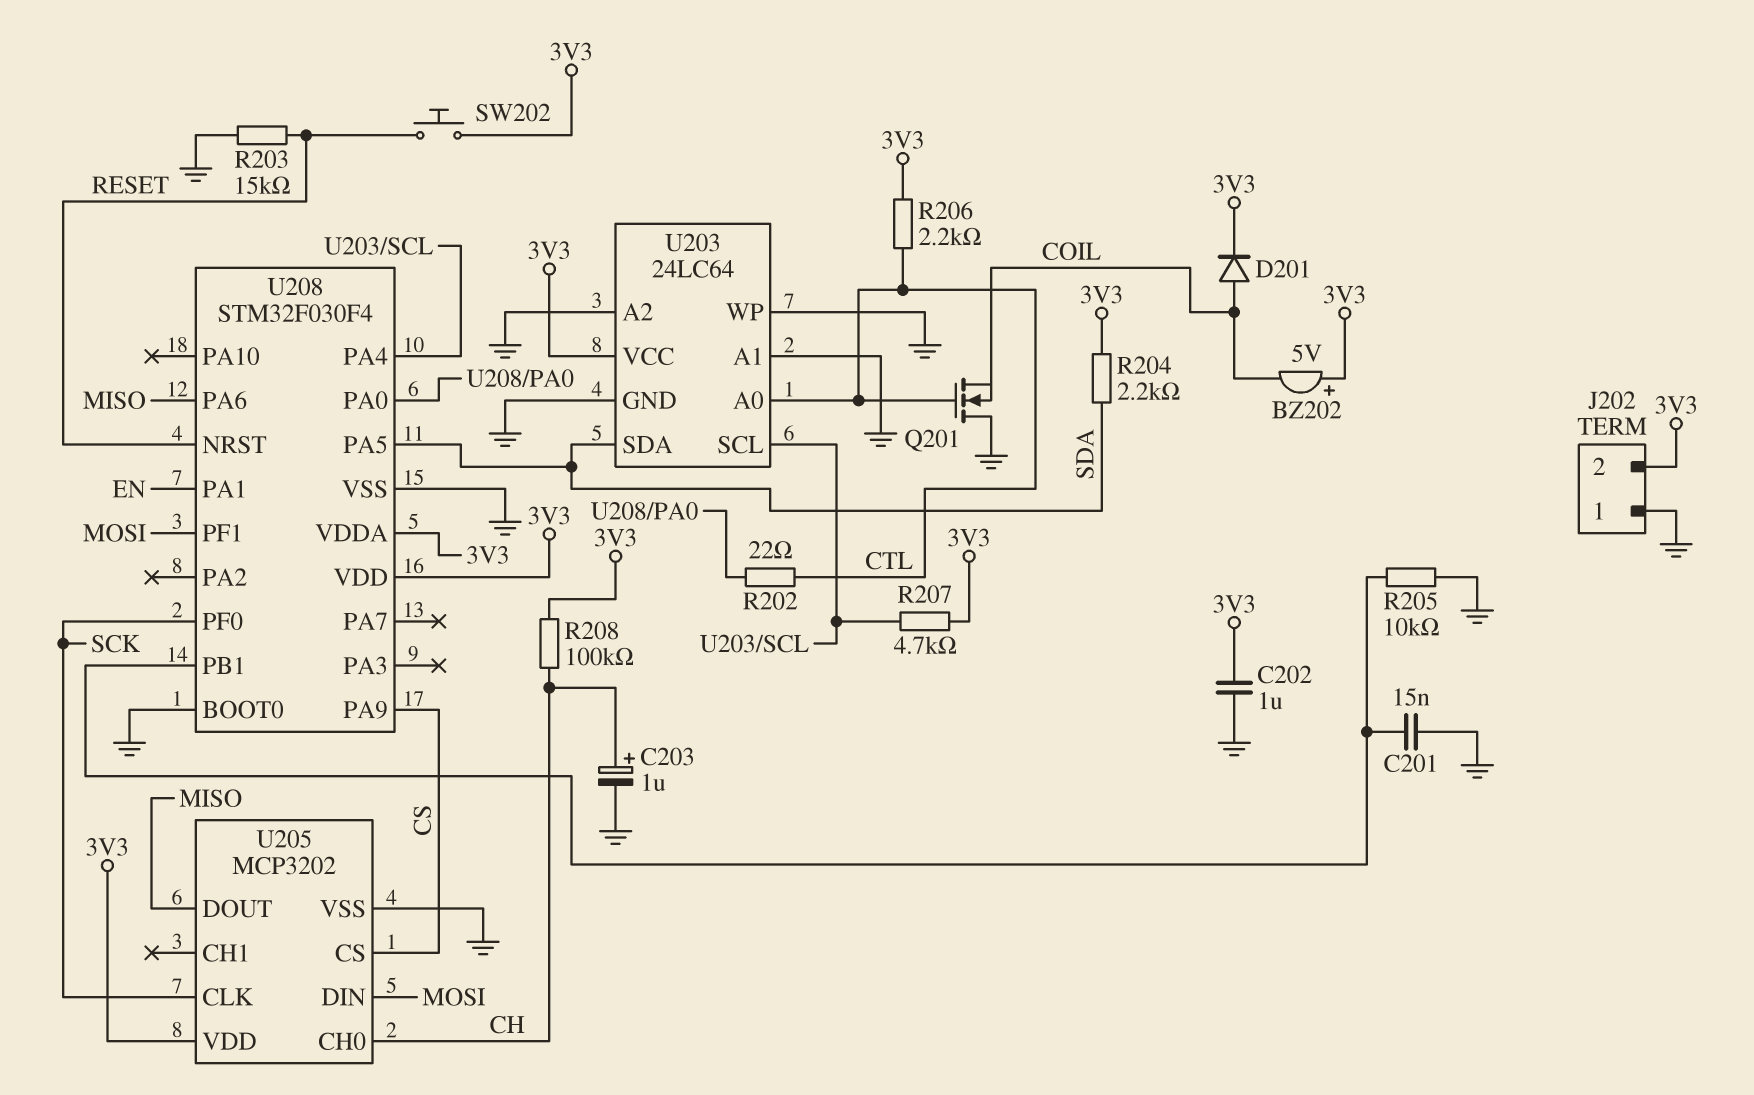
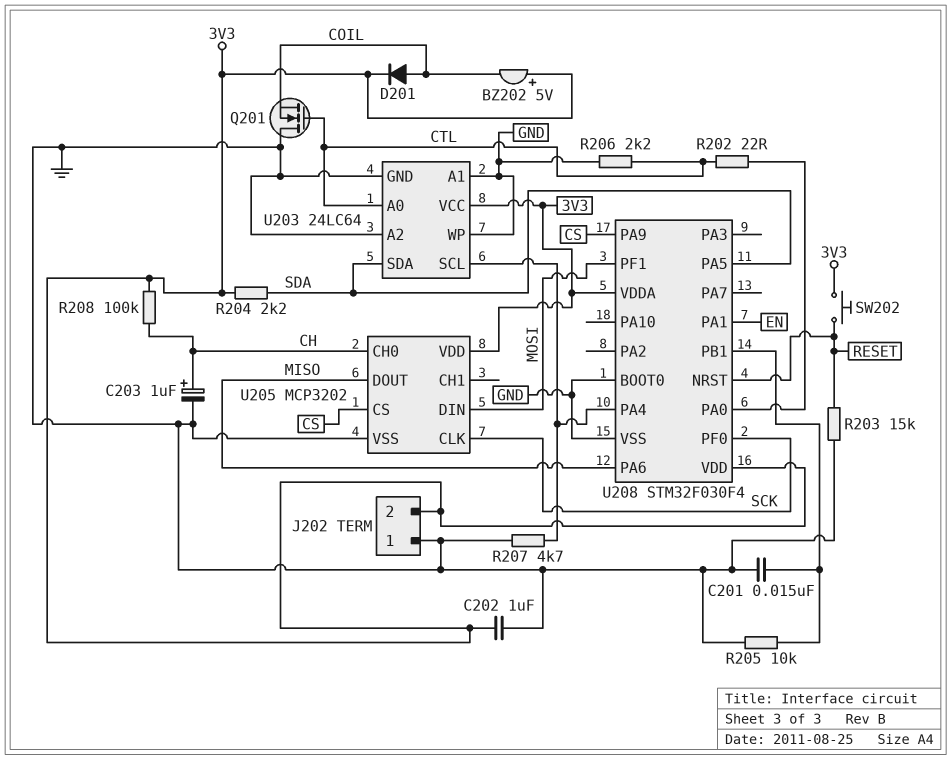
R206: 2.2k (3V3, CTL) -> 2.2k (CTL, GND)
R207: 4.7k (3V3, U203/SCL) -> 4.7k (GND, U203/SCL)

